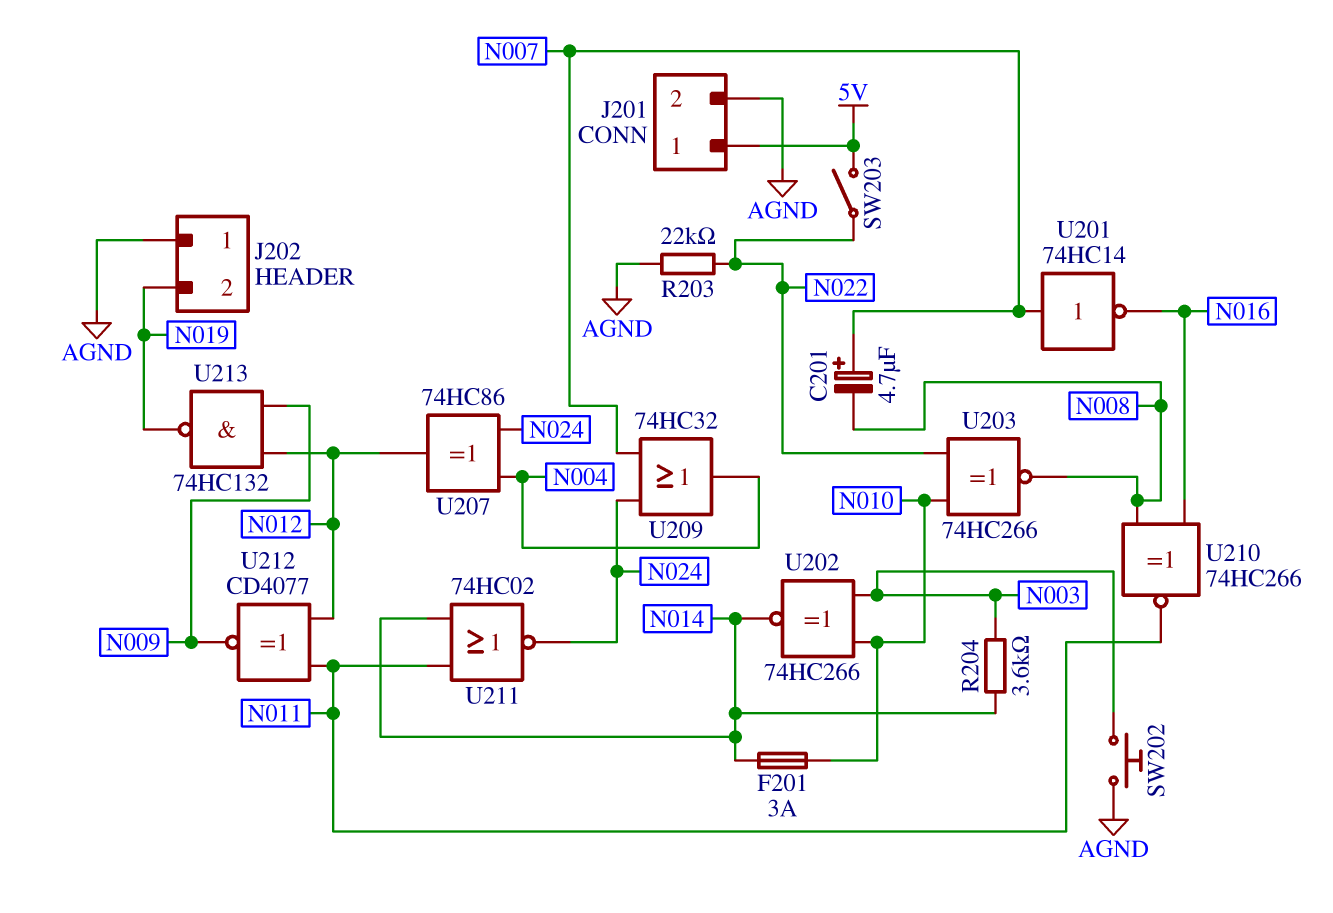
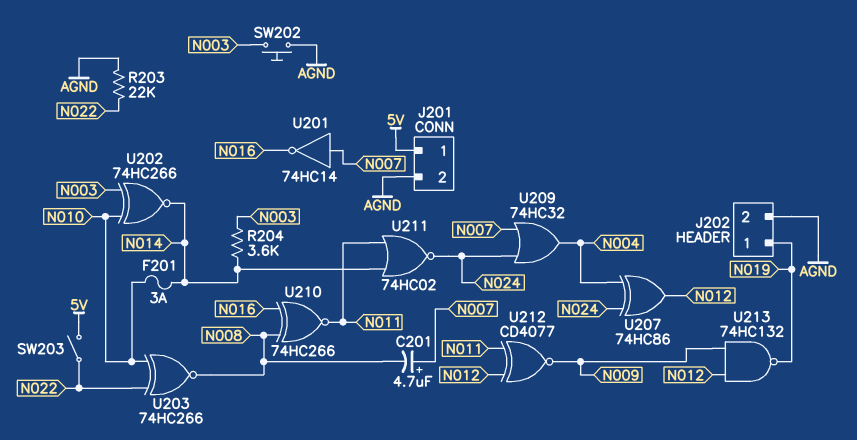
J202 pin 1: AGND -> N019
J202 pin 2: N019 -> AGND

